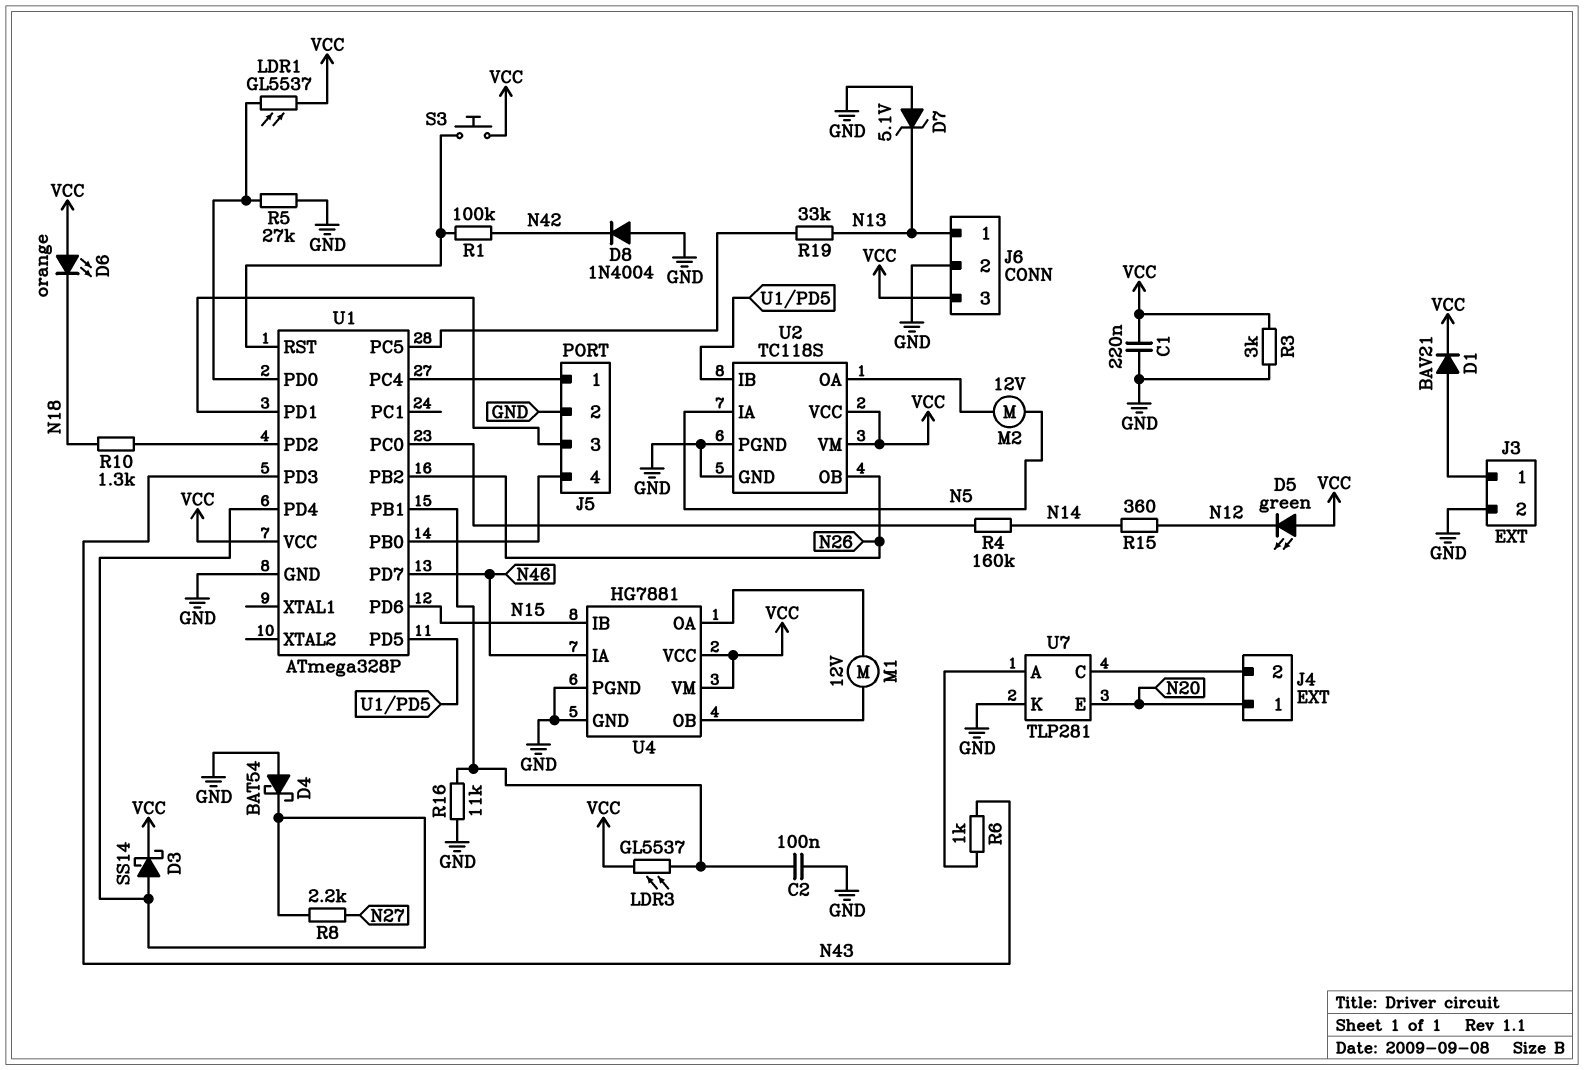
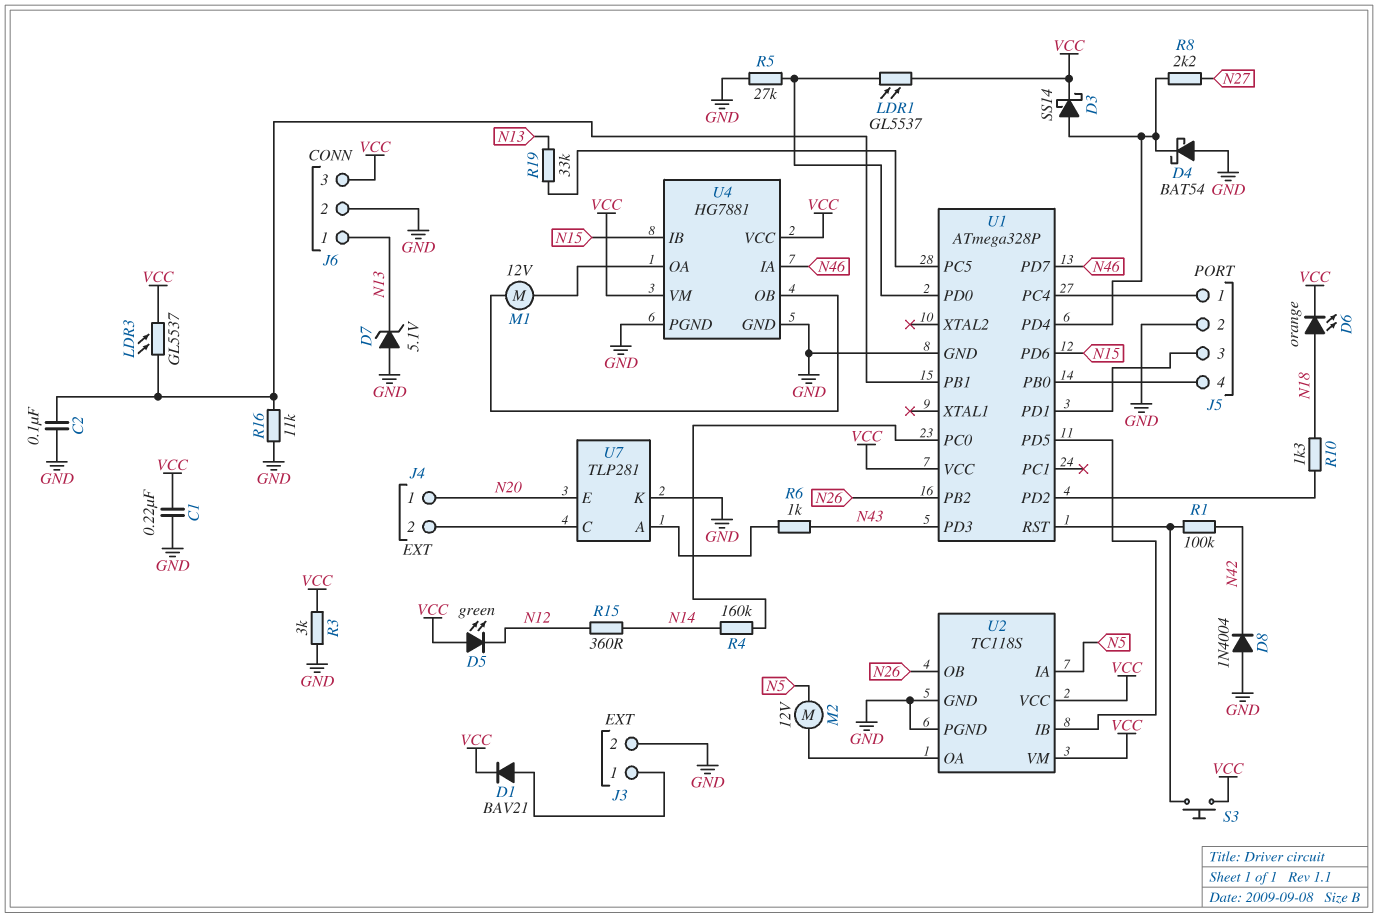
D6: LED orange (A VCC, K N18) -> LED orange (A N18, K VCC)

